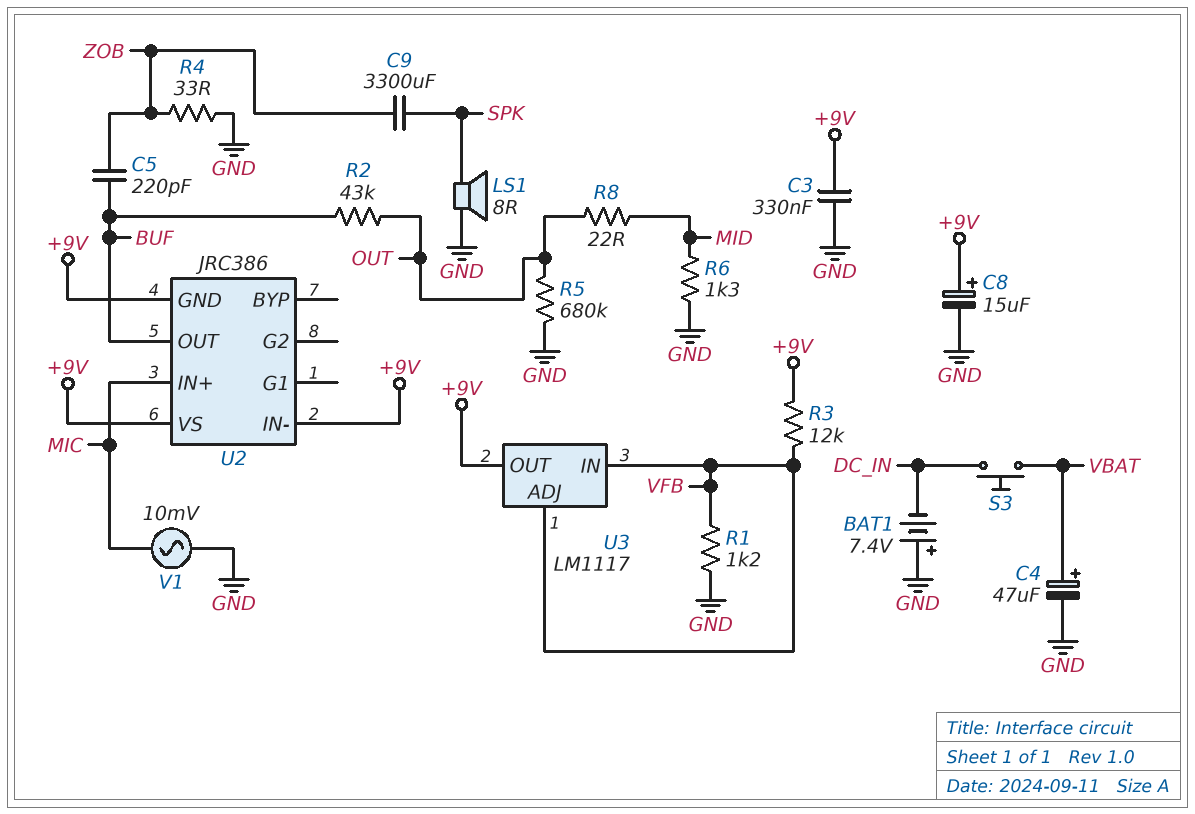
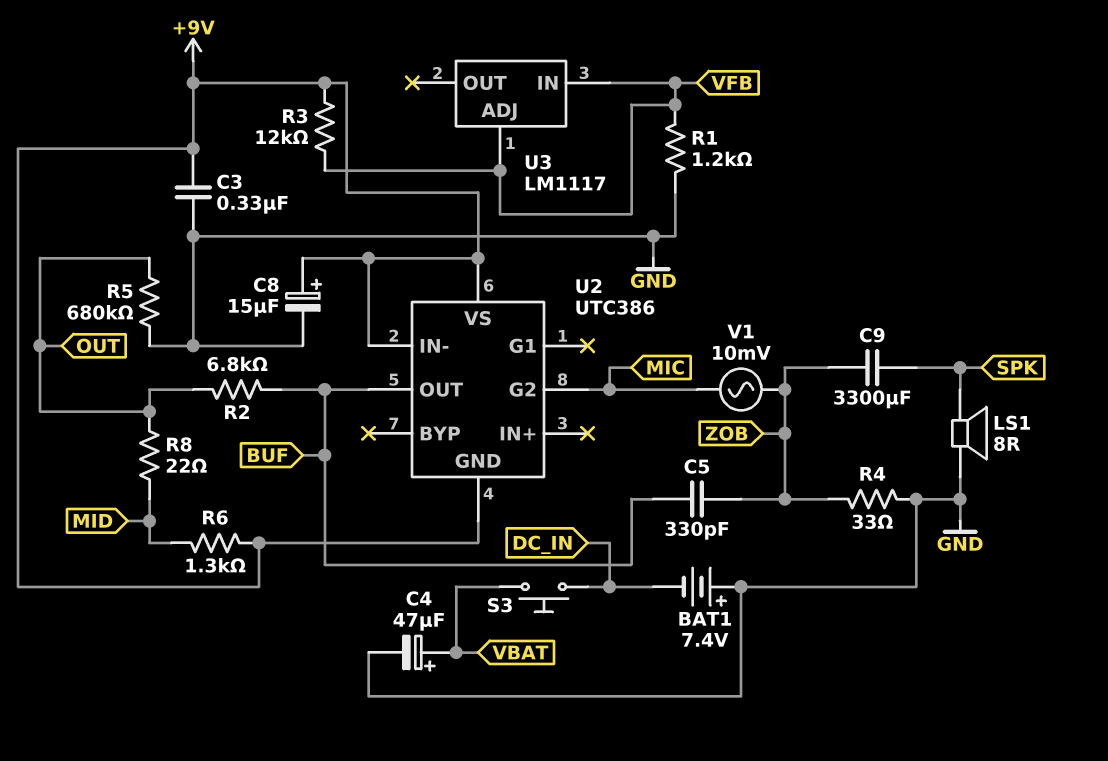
C5: 220pF (BUF, ZOB) -> 330pF (BUF, ZOB)
R2: 43k (BUF, OUT) -> 6.8k (BUF, OUT)
R6: 1.3k (GND, MID) -> 1.3k (+9V, MID)
U2: JRC386 -> UTC386
U2 pin G2: none -> MIC
U2 pin IN+: MIC -> none
U3 pin OUT: +9V -> none
V1: AC 10mV (GND, MIC) -> AC 10mV (MIC, ZOB)

